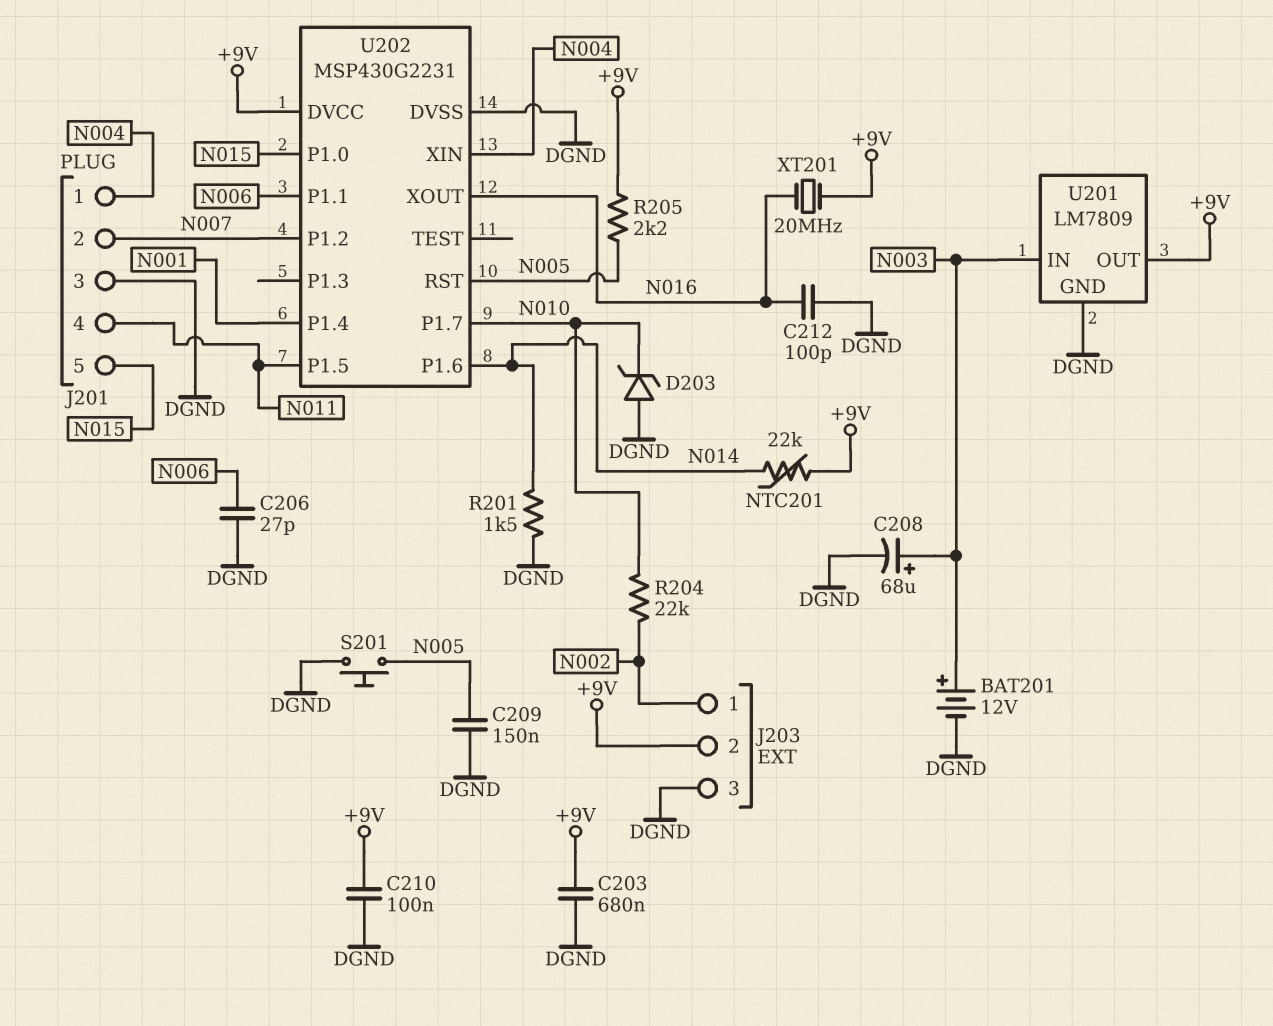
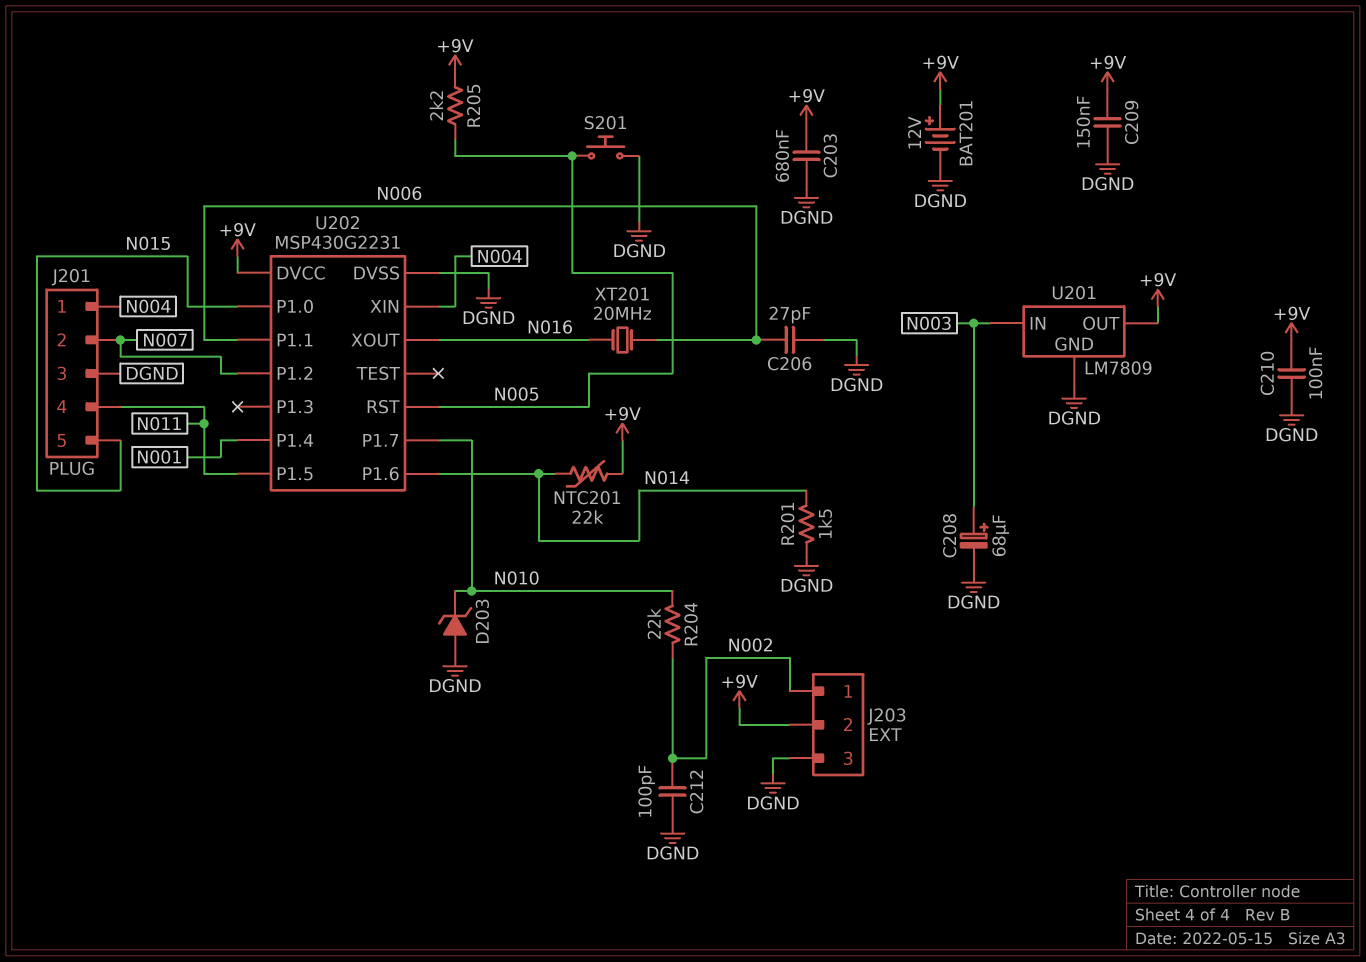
BAT201: 12V (plus N003, minus DGND) -> 12V (plus +9V, minus DGND)
C209: 150nF (DGND, N005) -> 150nF (+9V, DGND)
C212: 100pF (DGND, N016) -> 100pF (DGND, N002)
XT201: 20MHz (+9V, N016) -> 20MHz (N006, N016)

